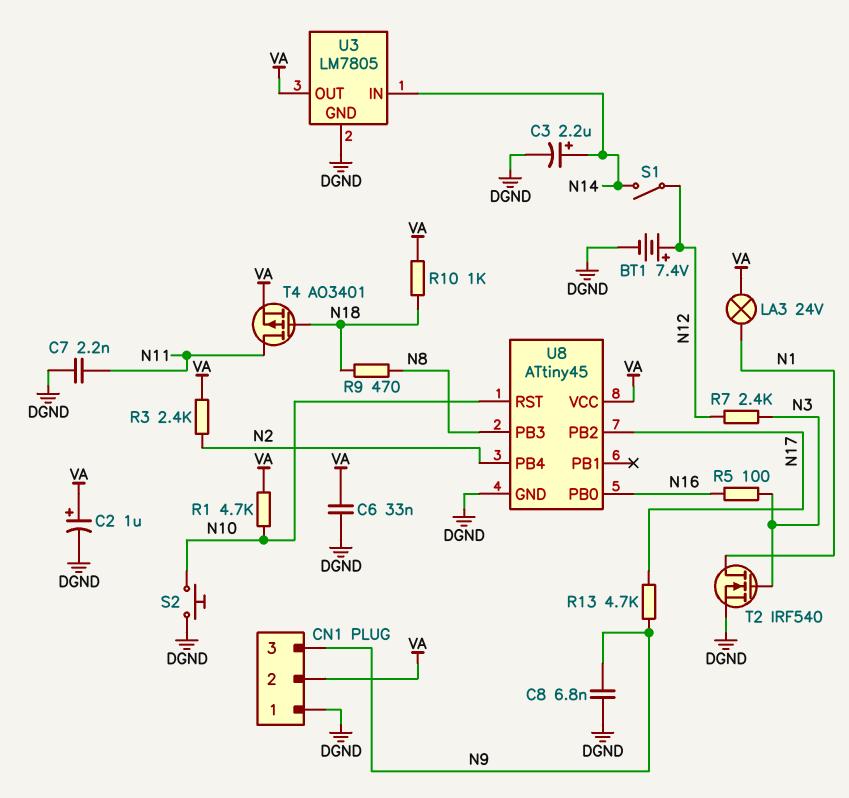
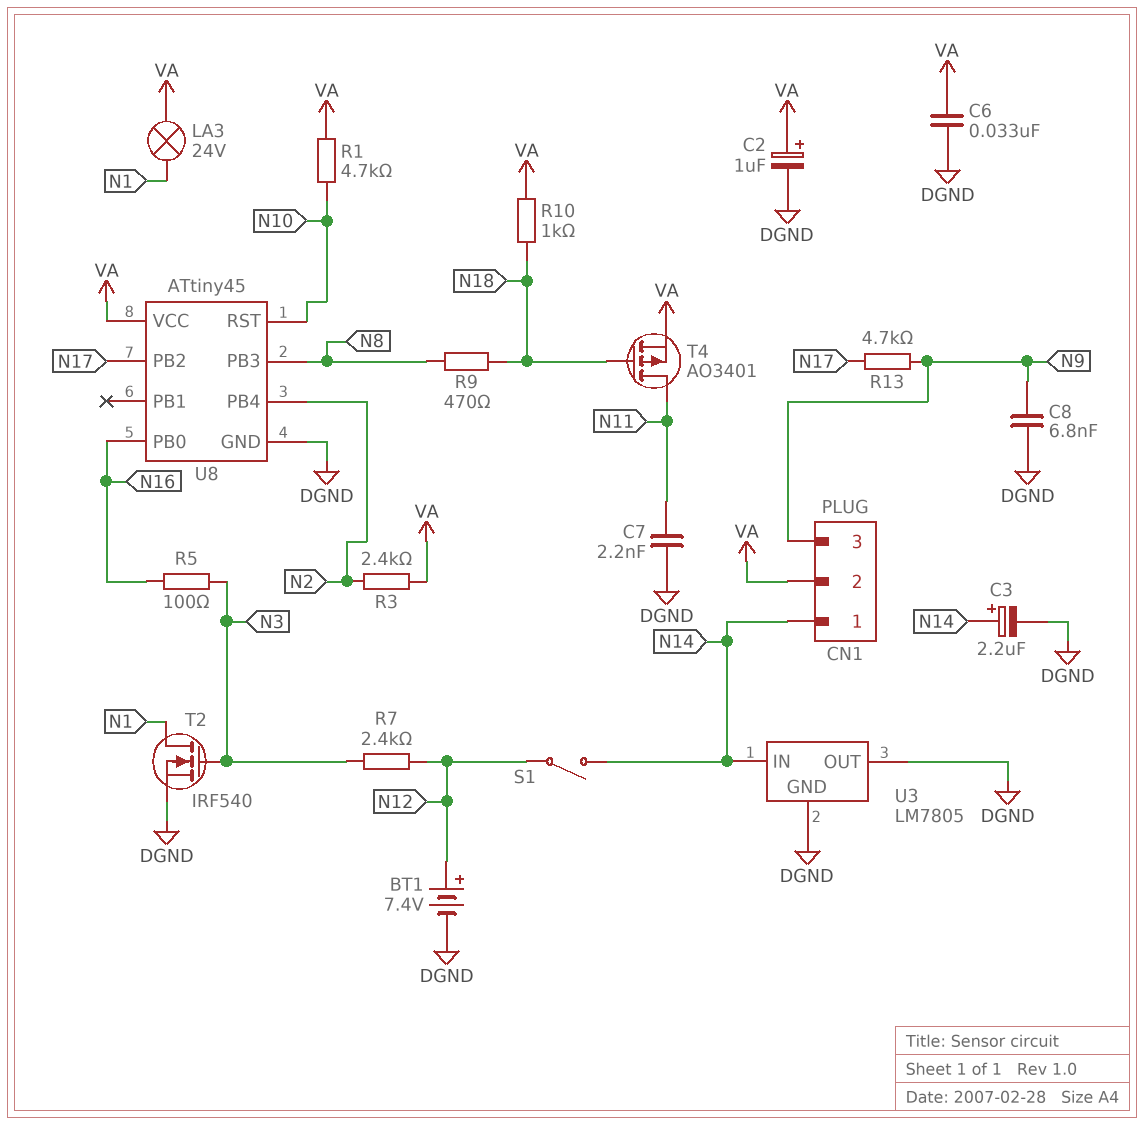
CN1 pin 1: DGND -> N14
S2: button (DGND, N10) -> none
U3 pin OUT: VA -> DGND

